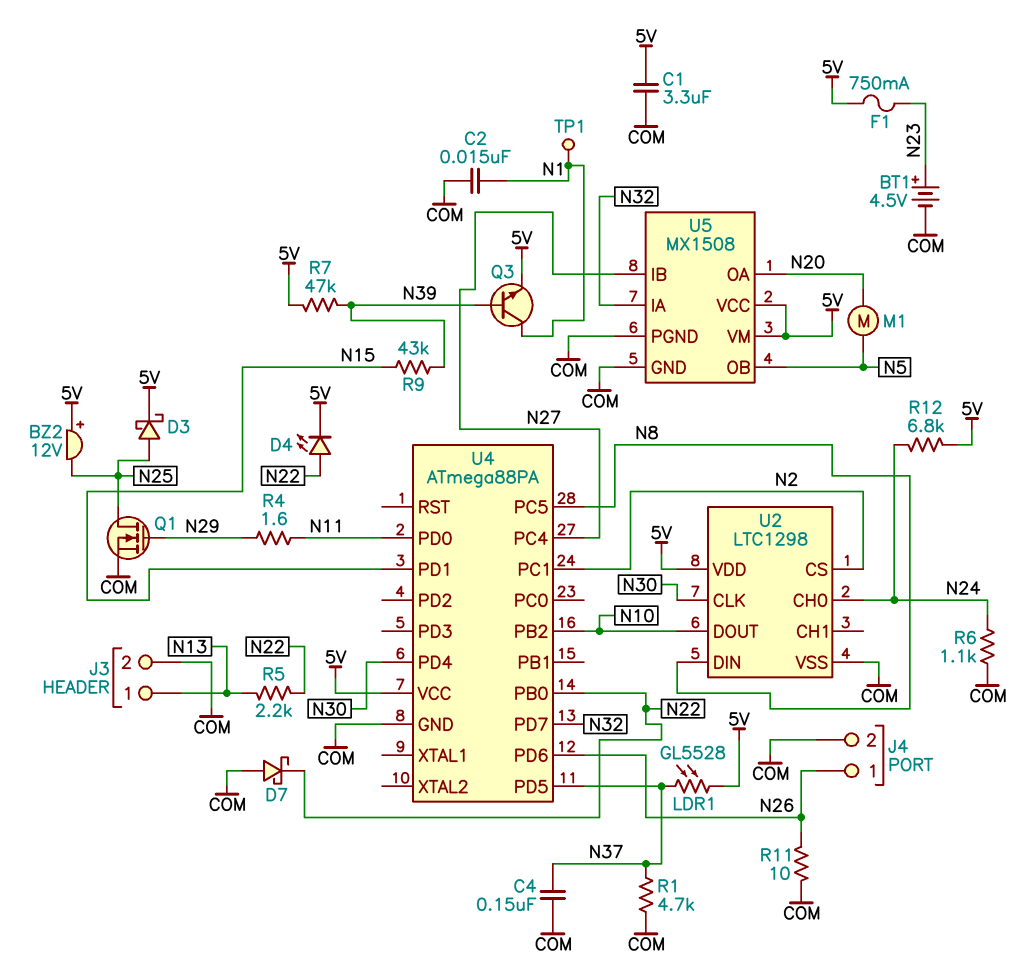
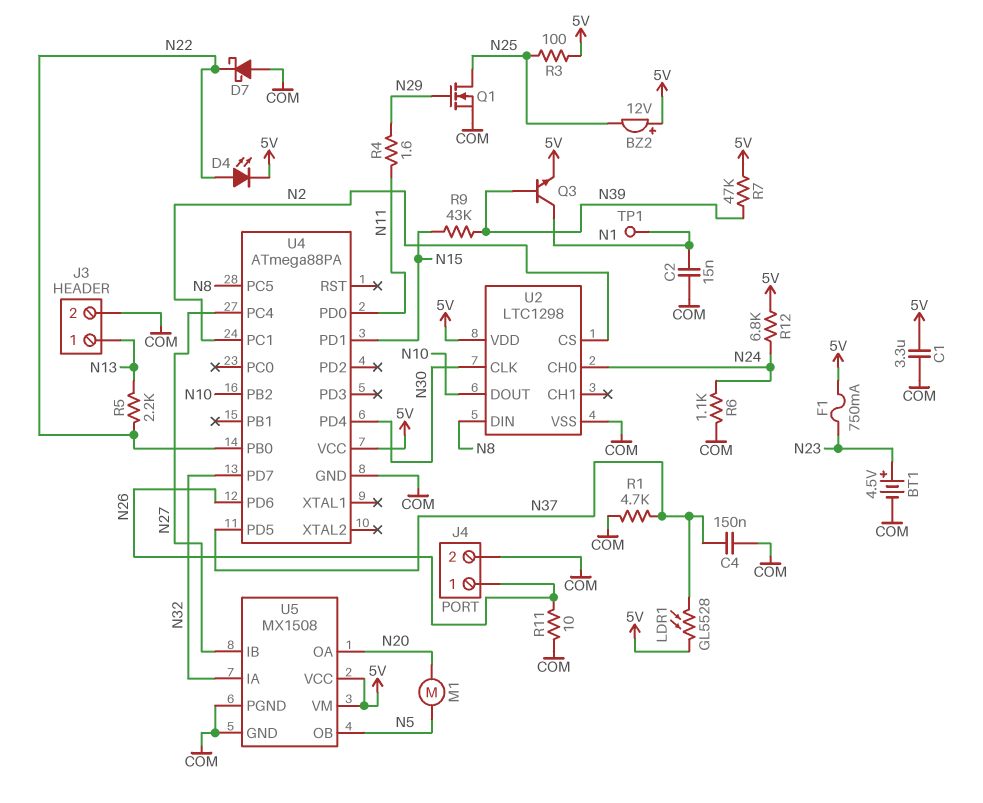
D3: schottky (A N25, K 5V) -> none
R3: none -> 100 (5V, N25)

